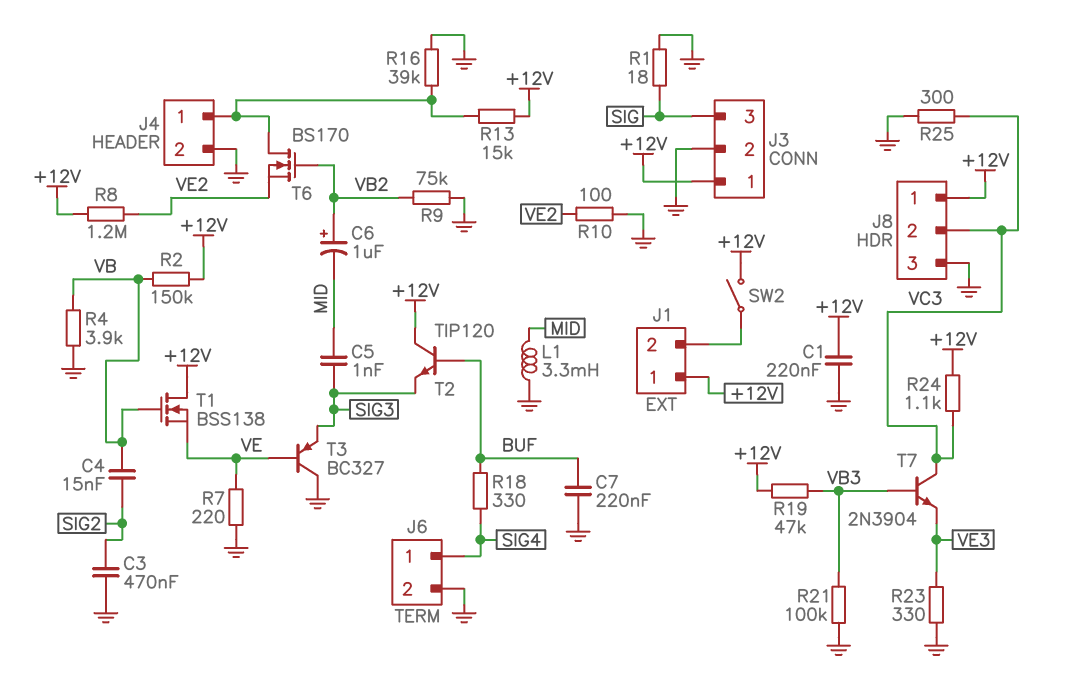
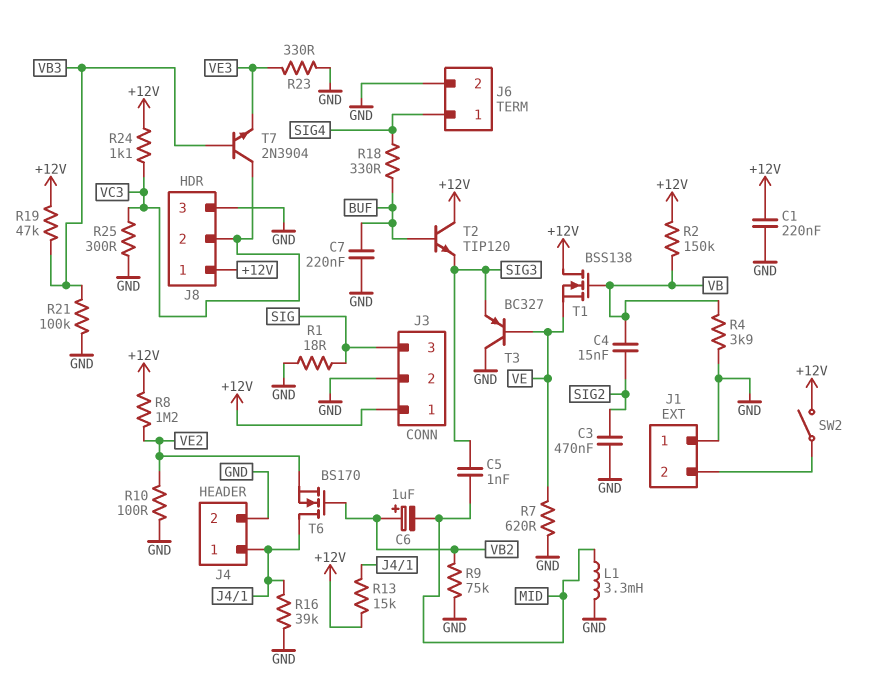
J1 pin 1: +12V -> GND
R7: 220 (GND, VE) -> 620 (GND, VE)

